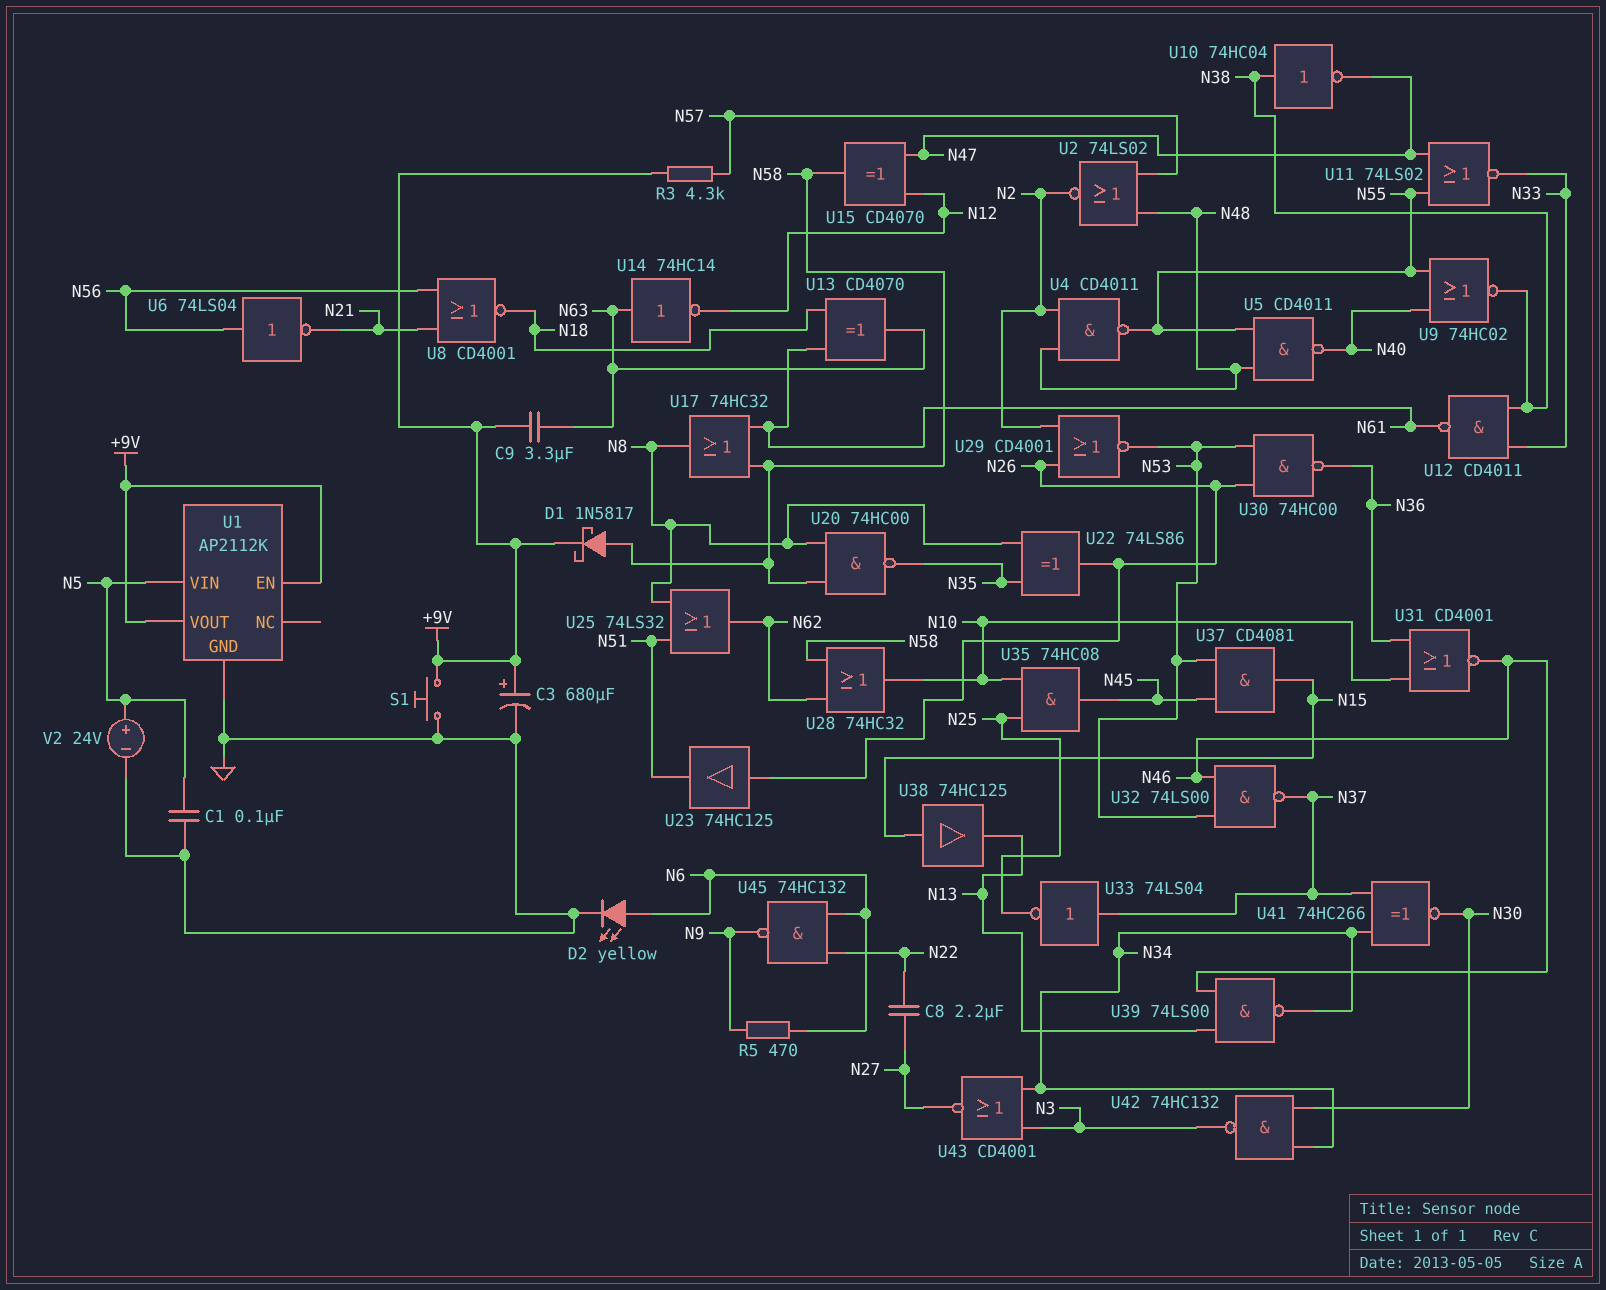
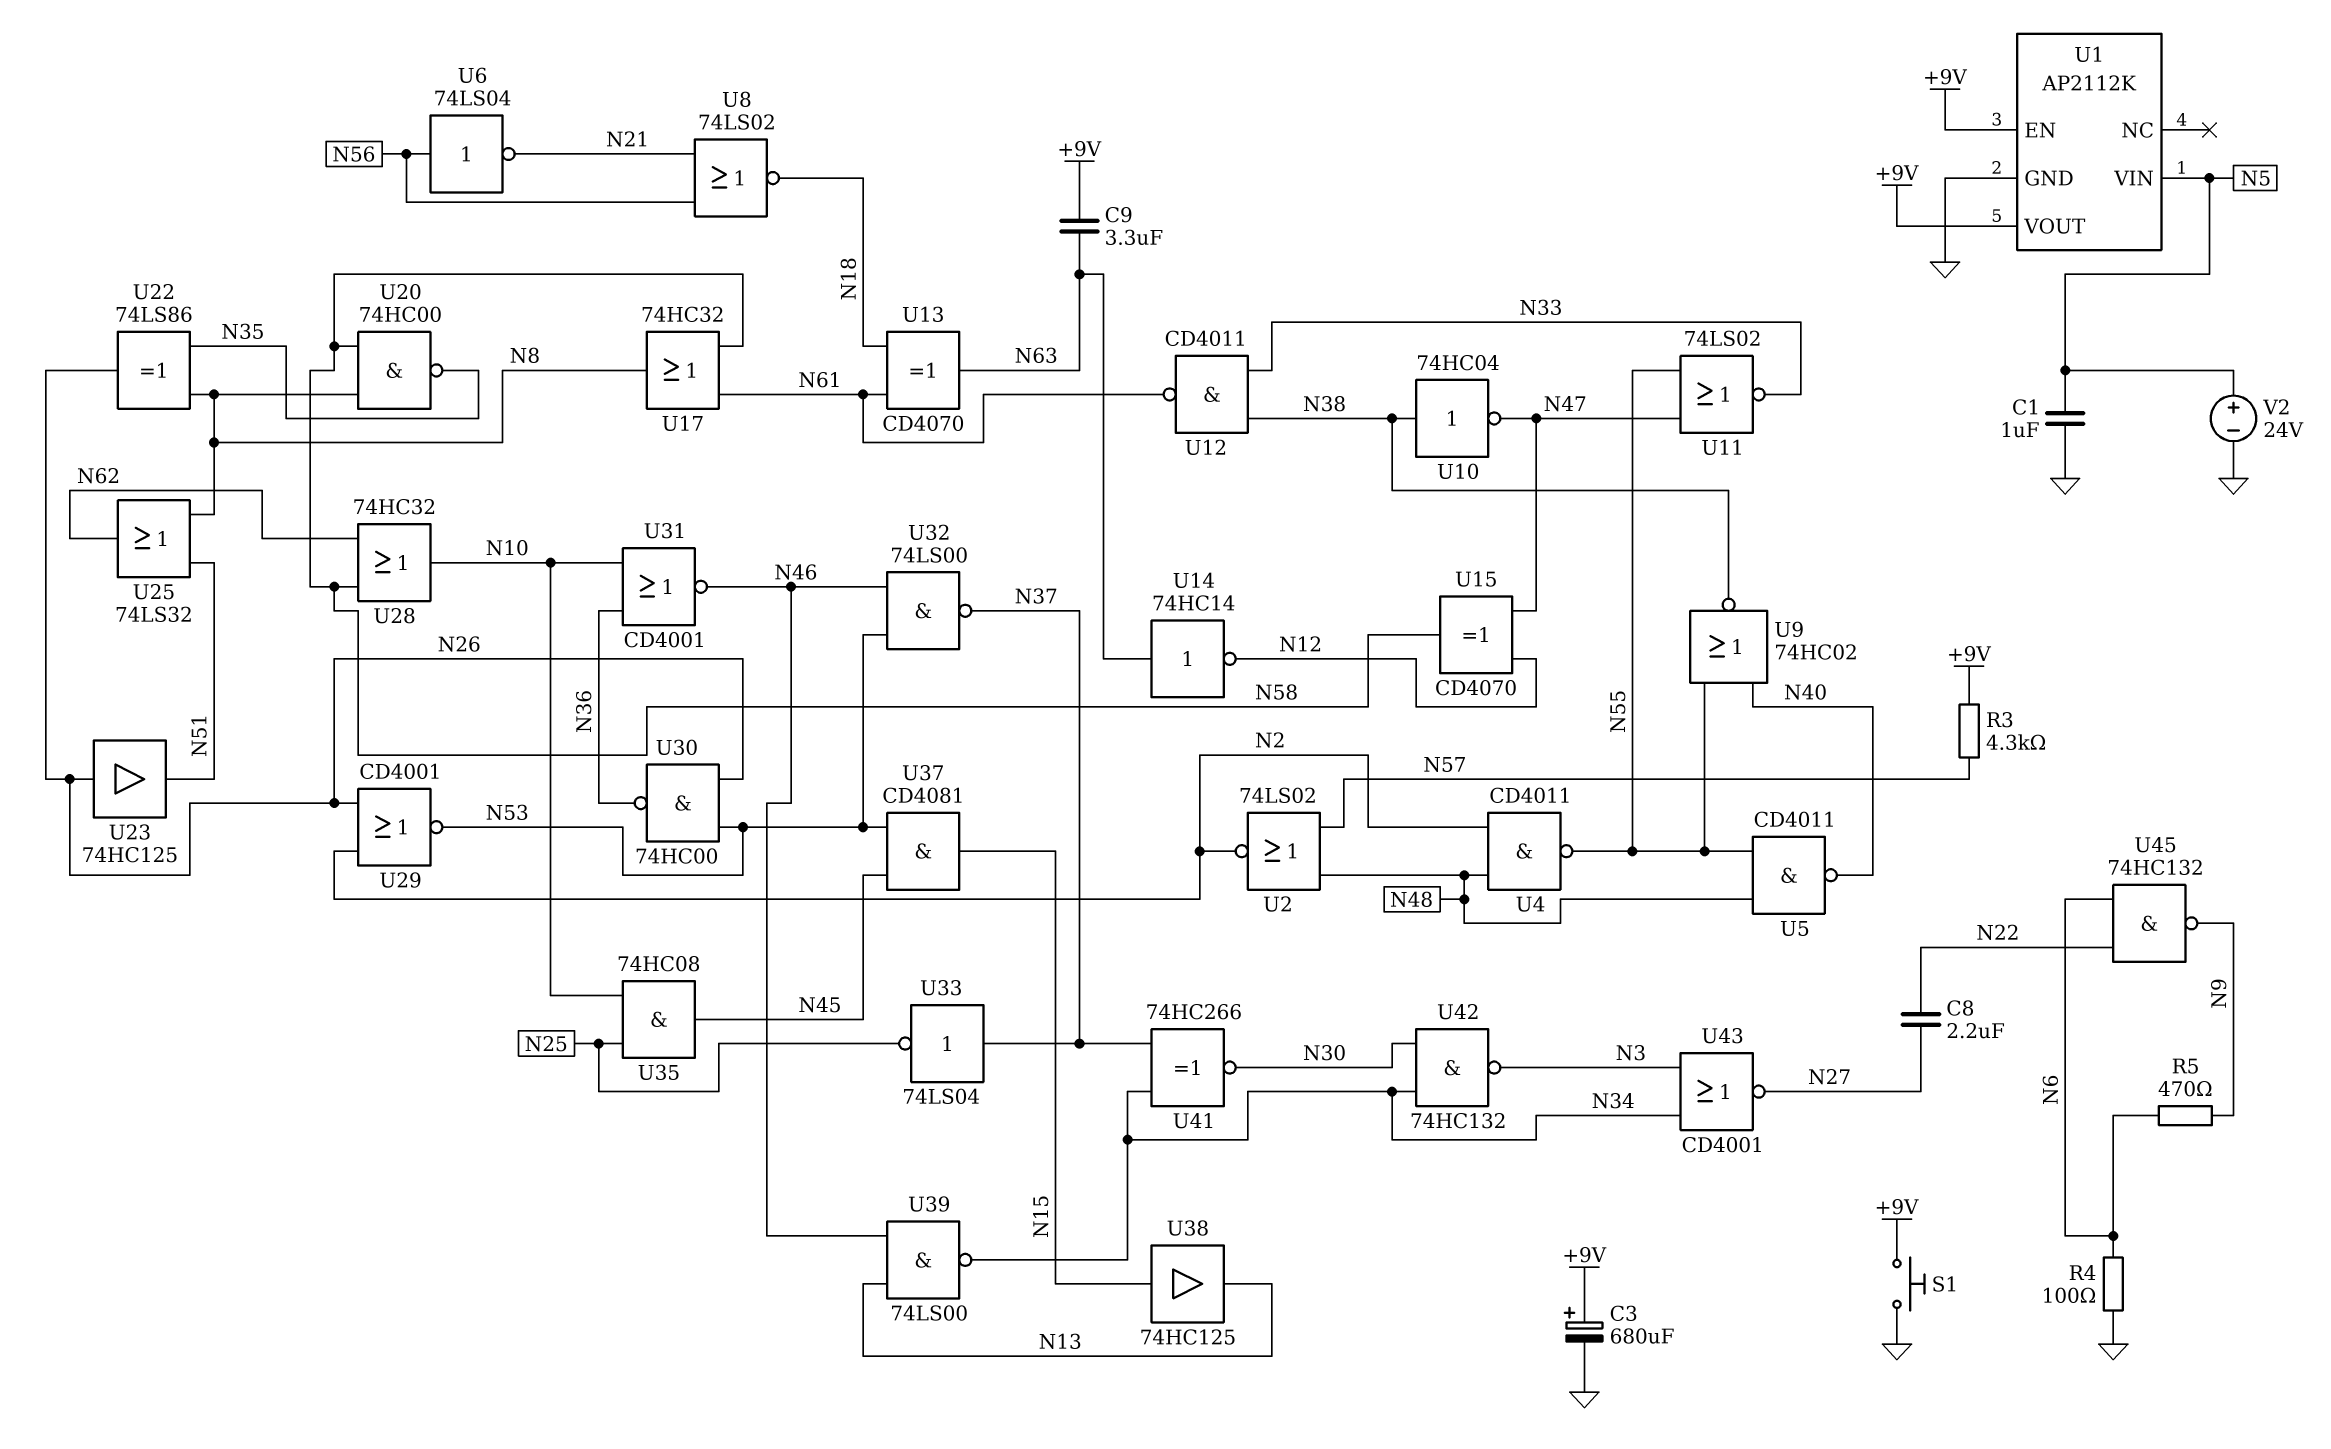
C1: 100nF (GND, N5) -> 1uF (GND, N5)
D1: schottky 1N5817 (A N58, K +9V) -> none
D2: LED yellow (A N6, K GND) -> none
R4: none -> 100 (GND, N6)
U8: NOR CD4001 (in N21, in N56, out N18) -> NOR 74LS02 (in N21, in N56, out N18)

